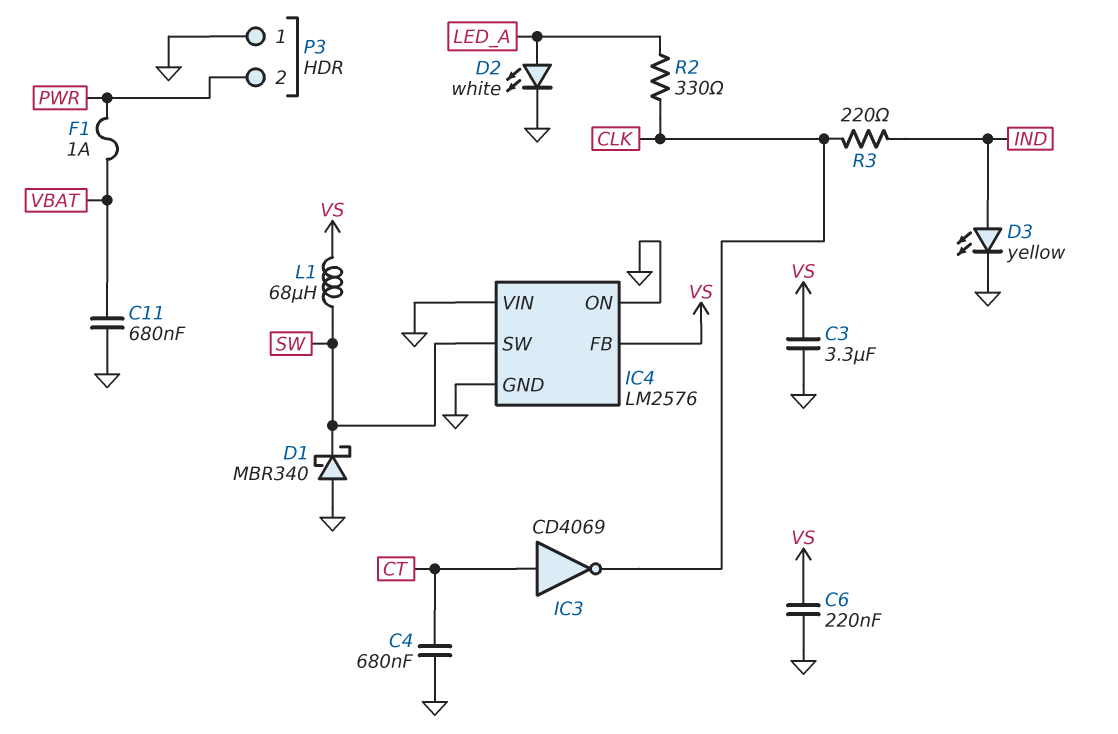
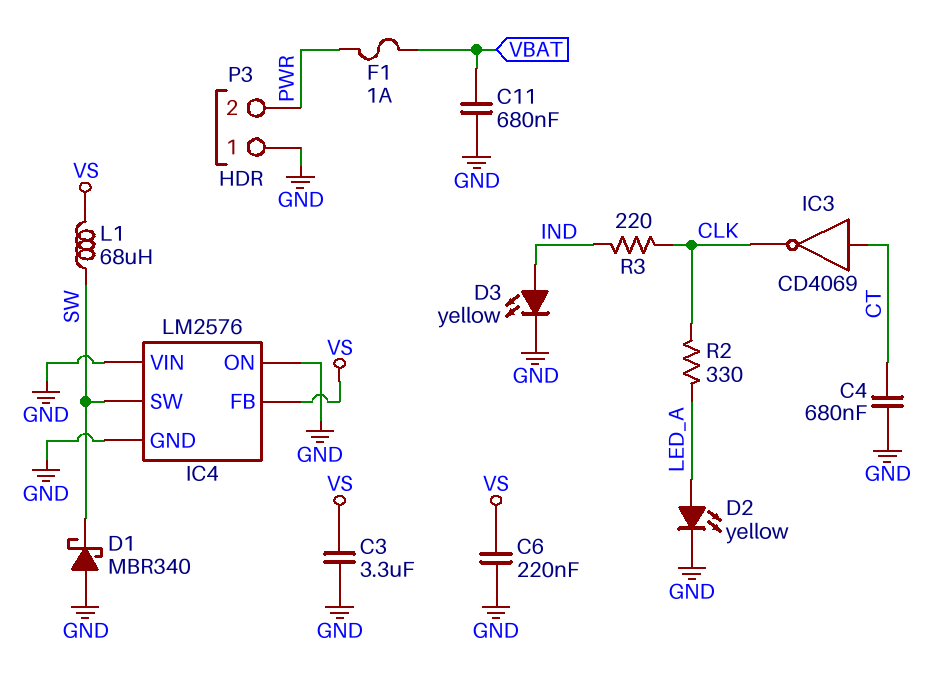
D2: LED white (A LED_A, K GND) -> LED yellow (A LED_A, K GND)

